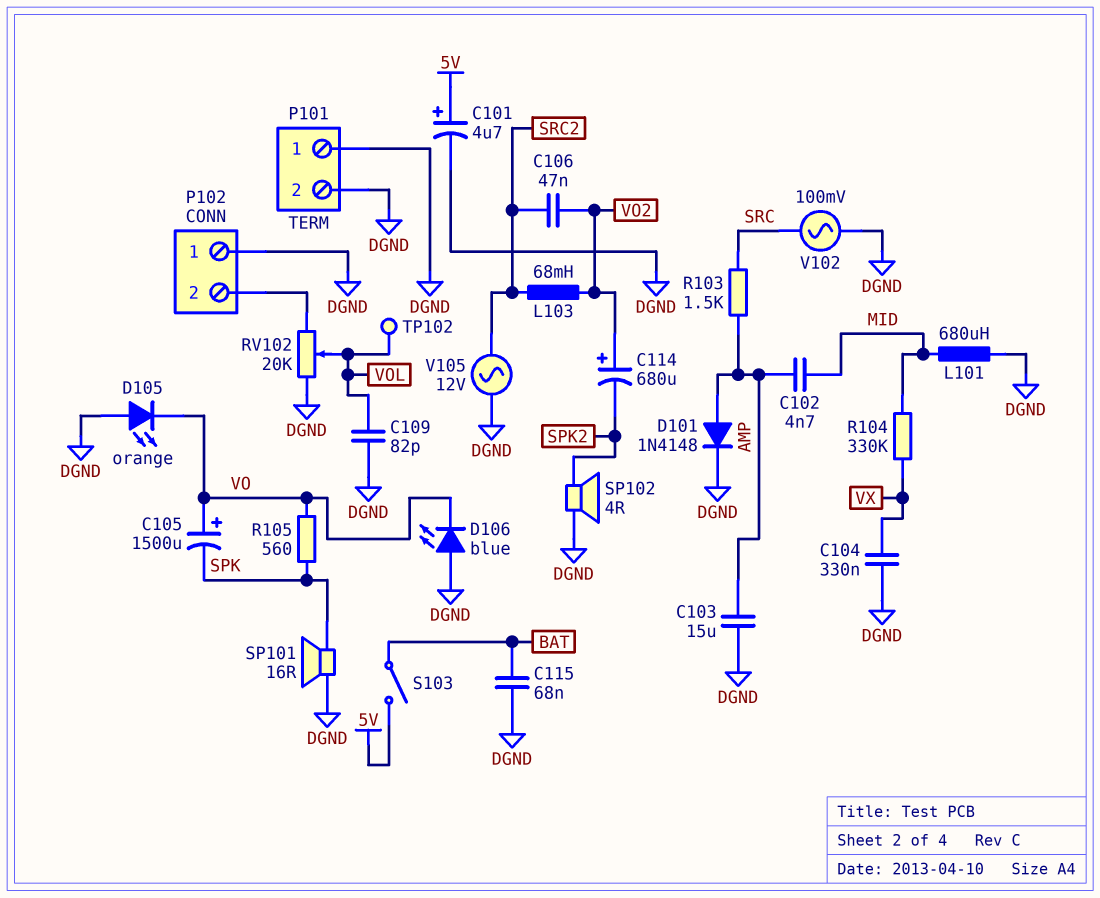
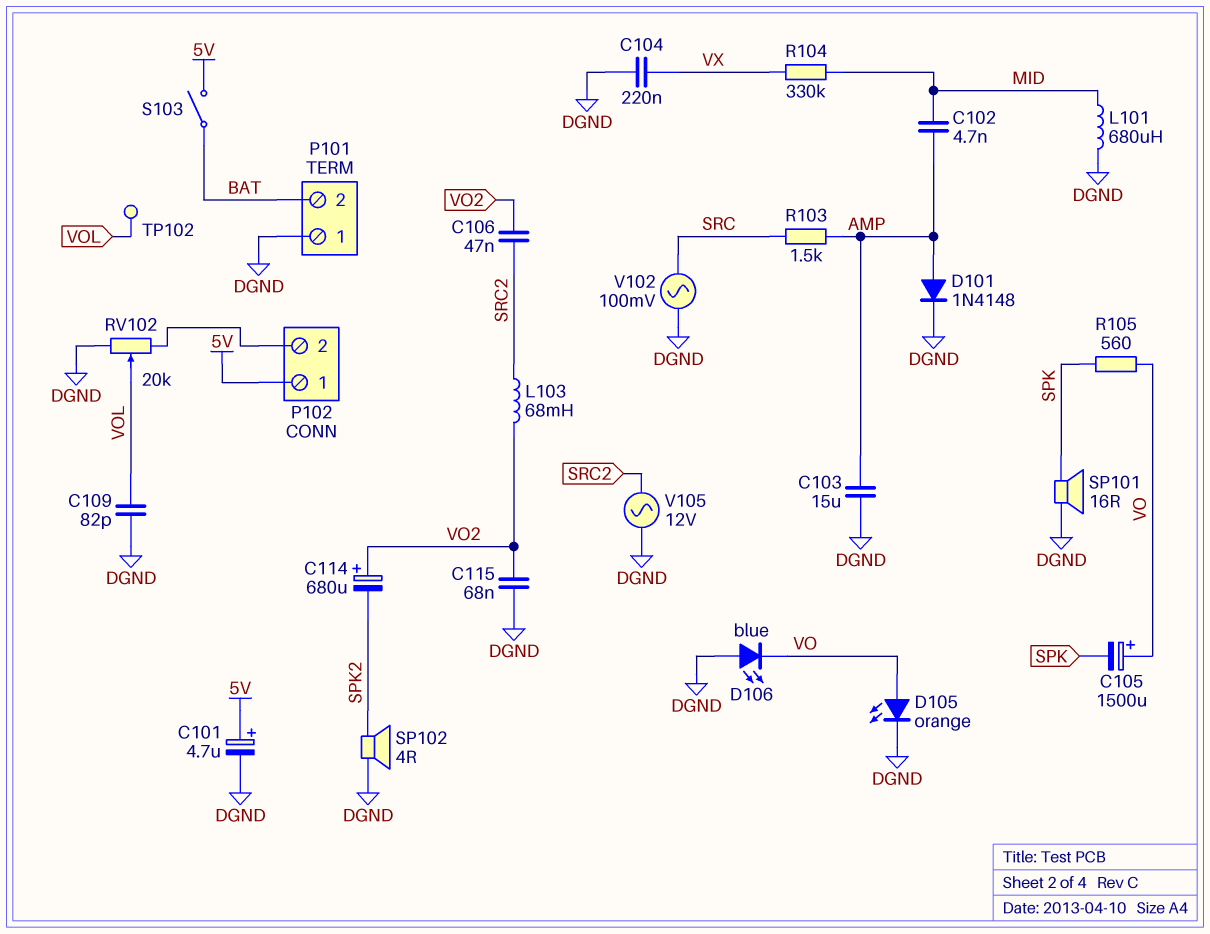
C104: 330nF (DGND, VX) -> 220nF (DGND, VX)
C115: 68nF (BAT, DGND) -> 68nF (DGND, VO2)
D105: LED orange (A DGND, K VO) -> LED orange (A VO, K DGND)
P101 pin 2: DGND -> BAT
P102 pin 1: DGND -> 5V

